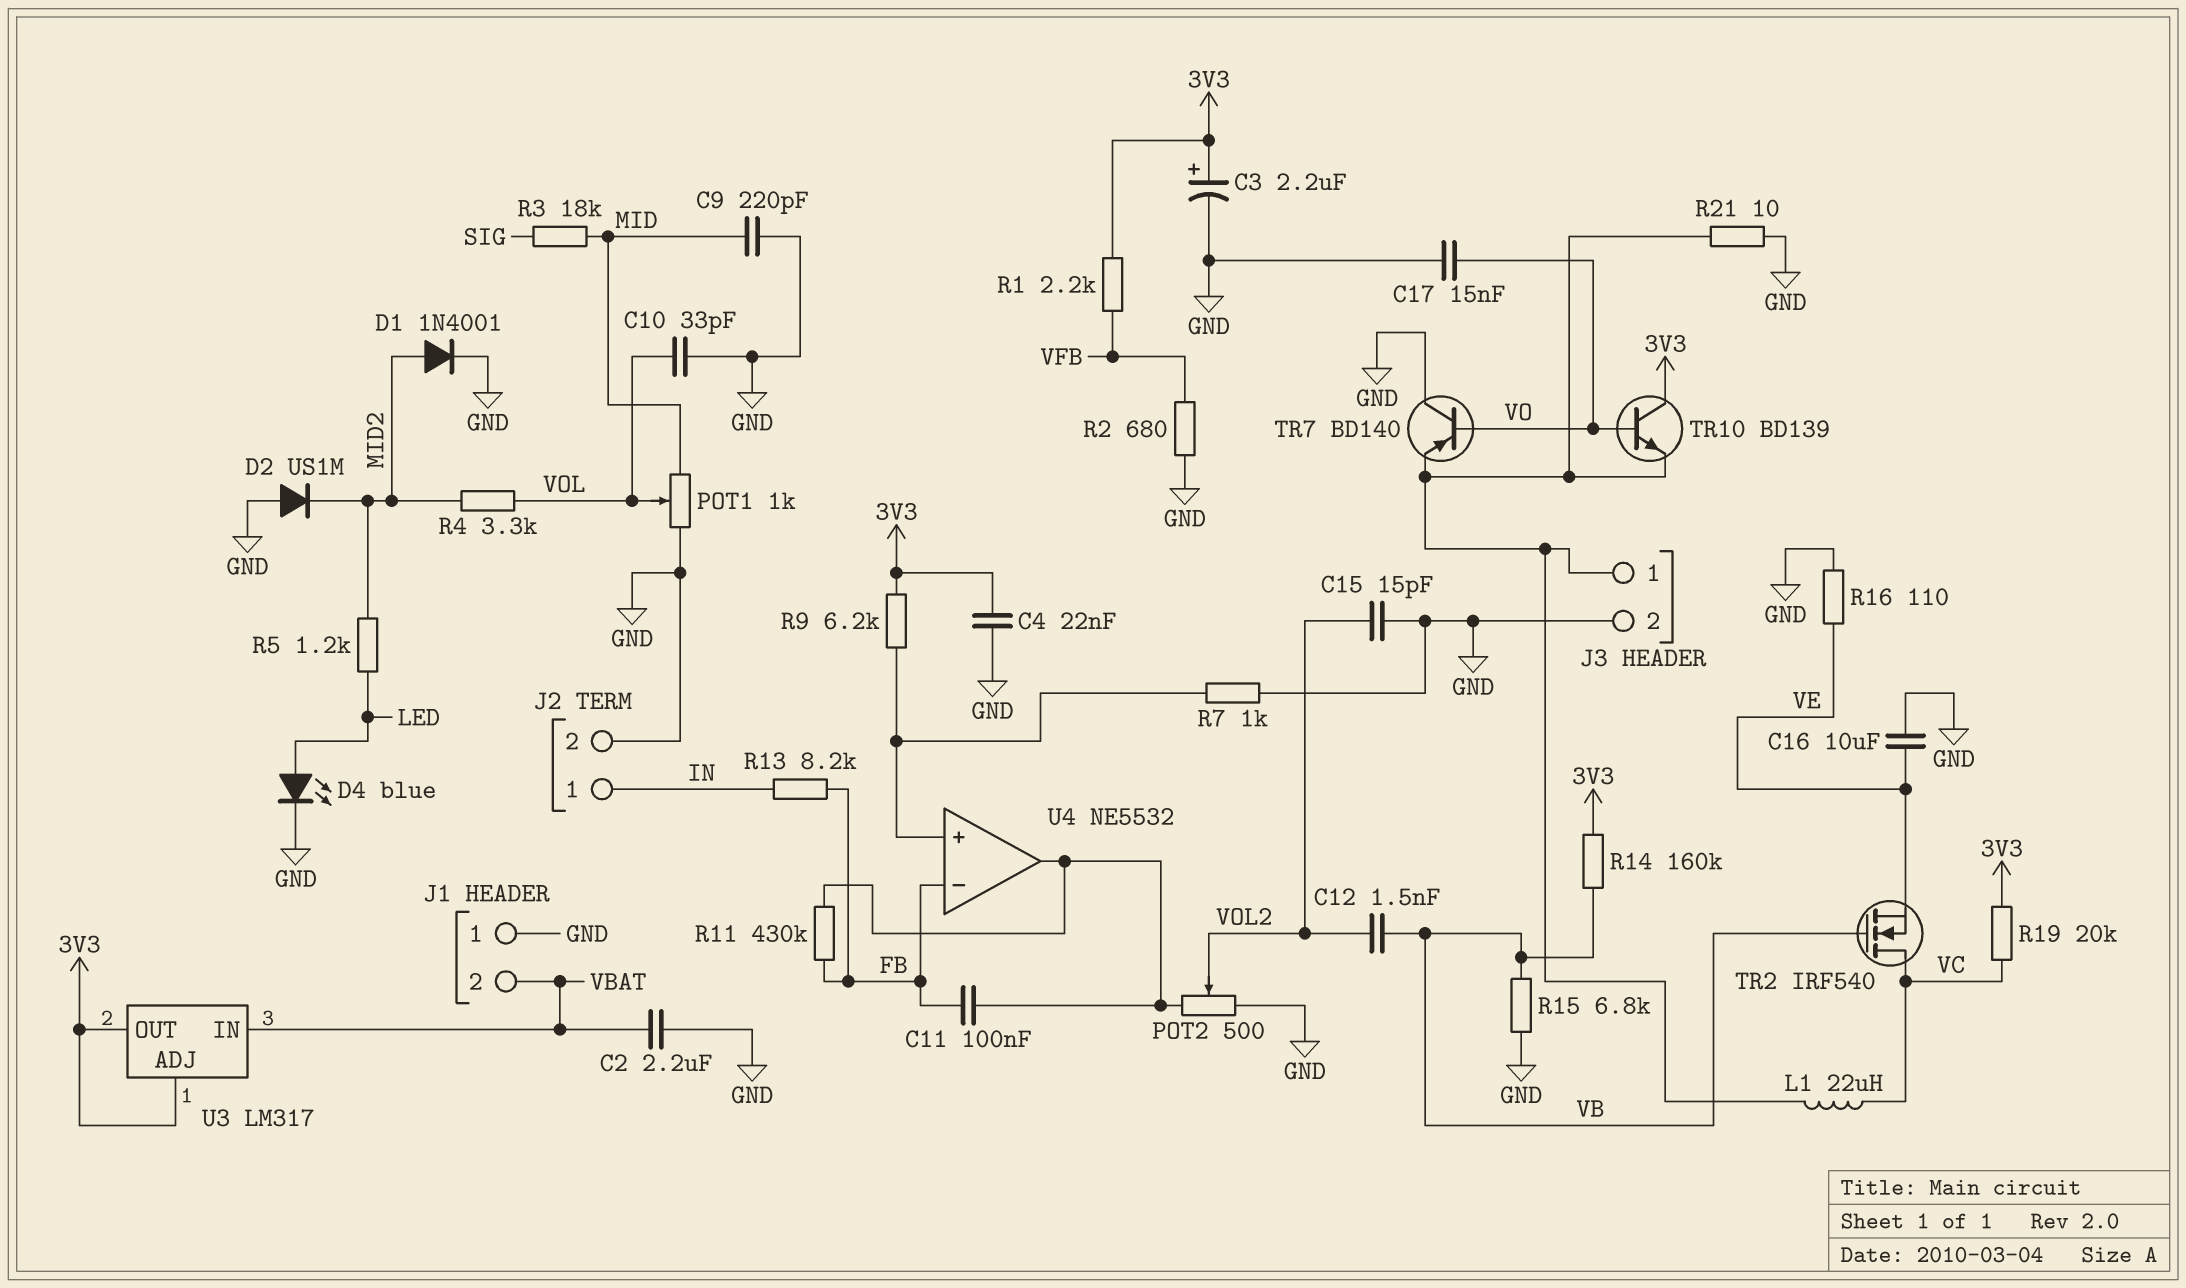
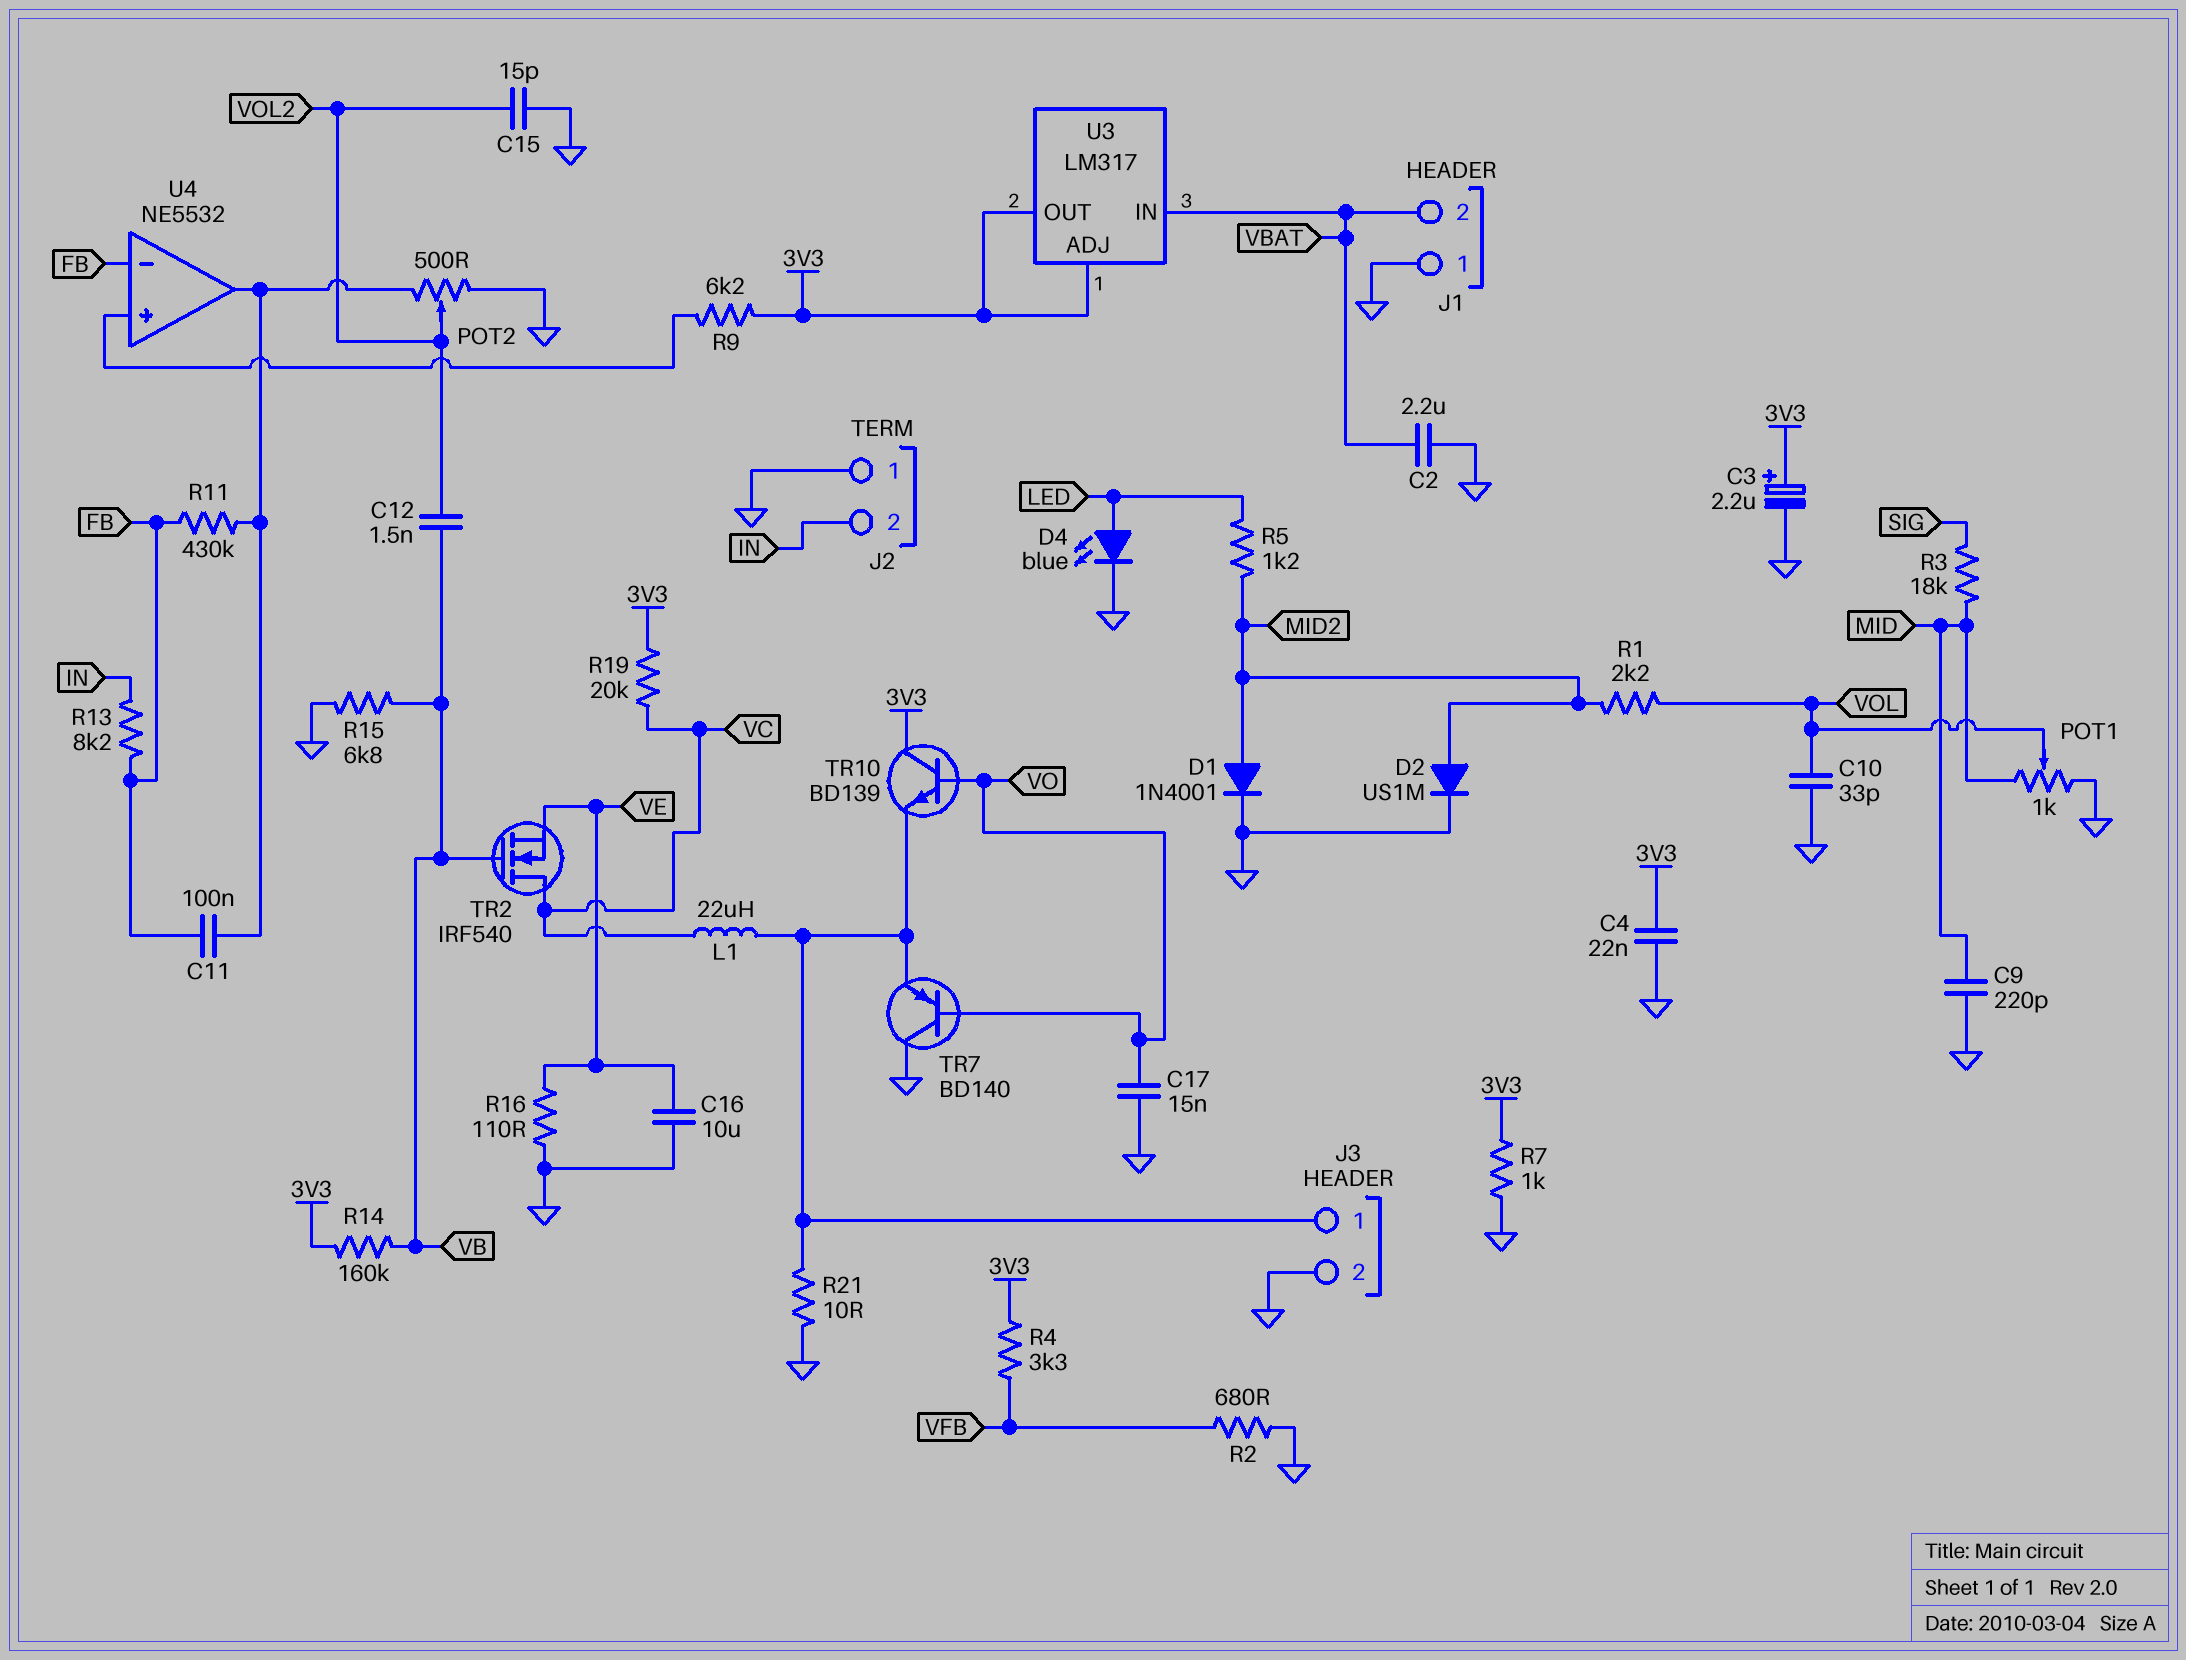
D2: diode US1M (A GND, K MID2) -> diode US1M (A MID2, K GND)
J2 pin 1: IN -> GND
J2 pin 2: GND -> IN
R1: 2.2k (3V3, VFB) -> 2.2k (MID2, VOL)
R4: 3.3k (MID2, VOL) -> 3.3k (3V3, VFB)
R7: 1k (GND, U4/in+) -> 1k (3V3, GND)

